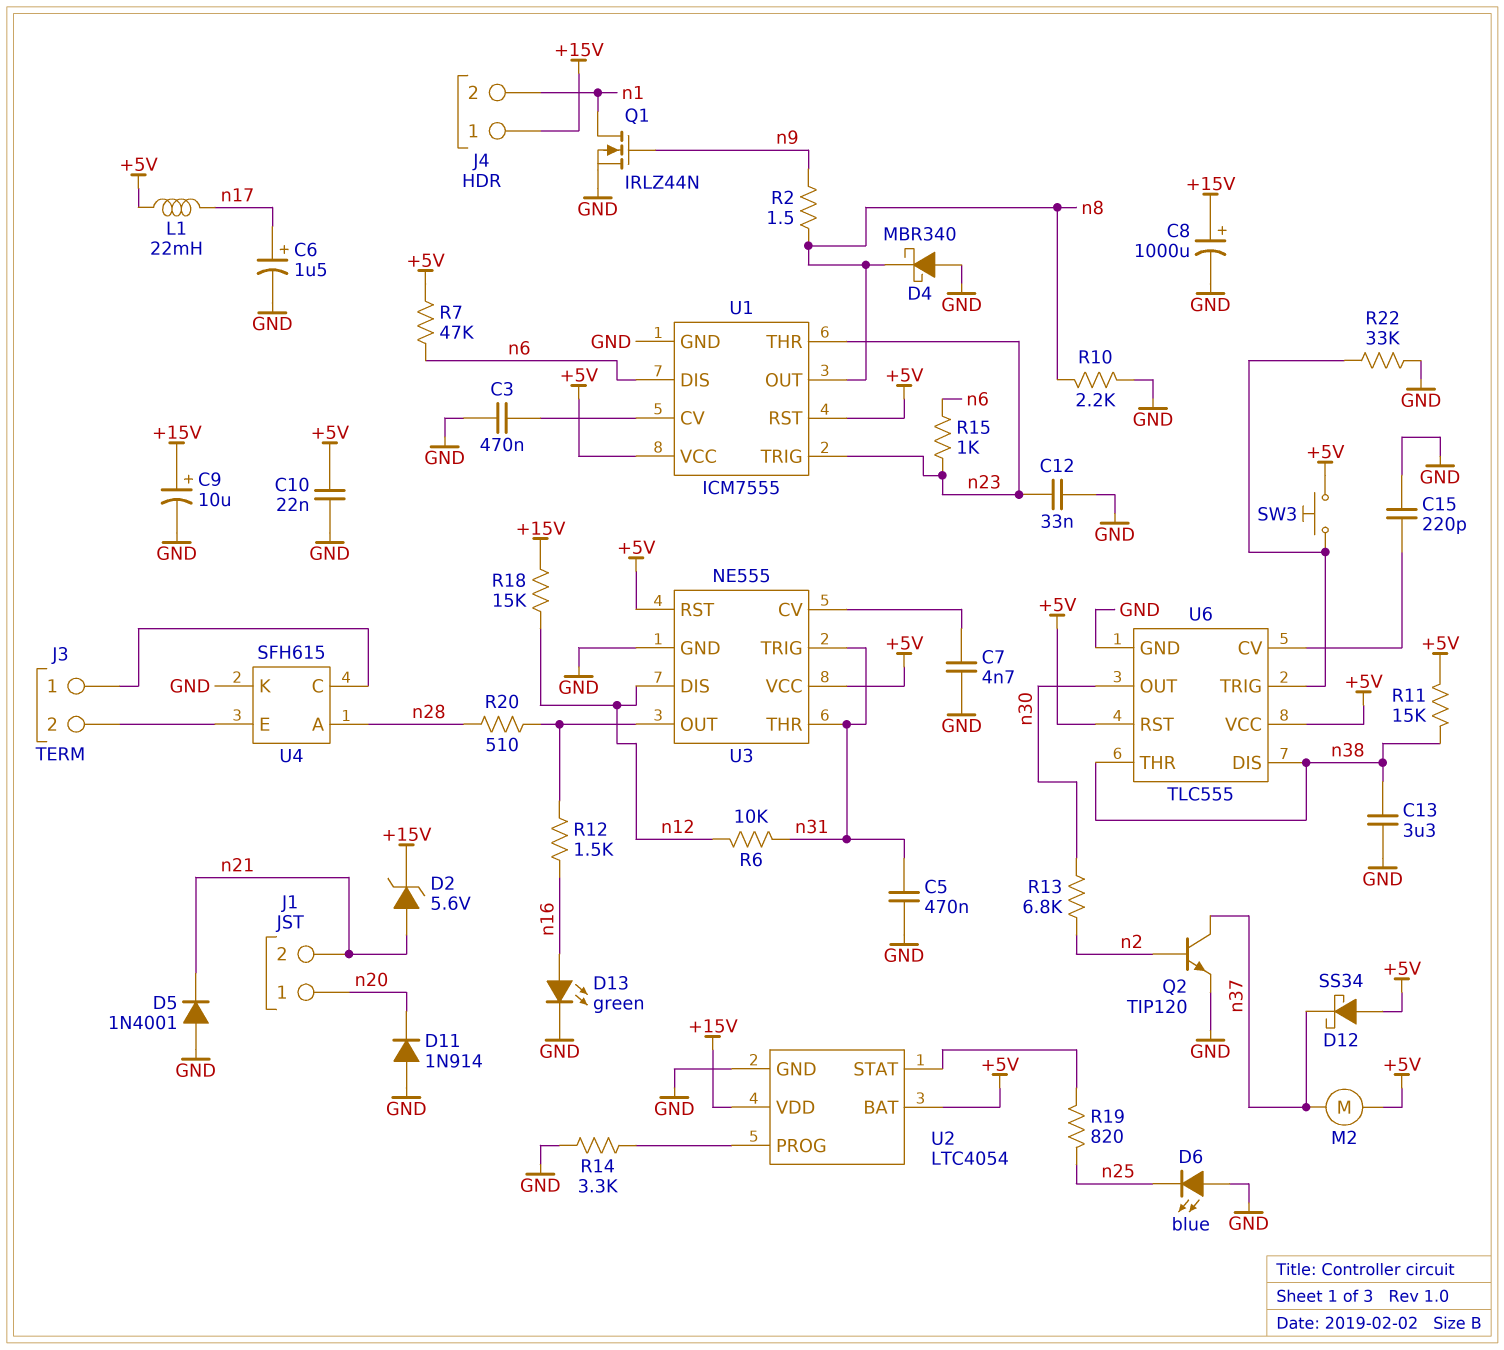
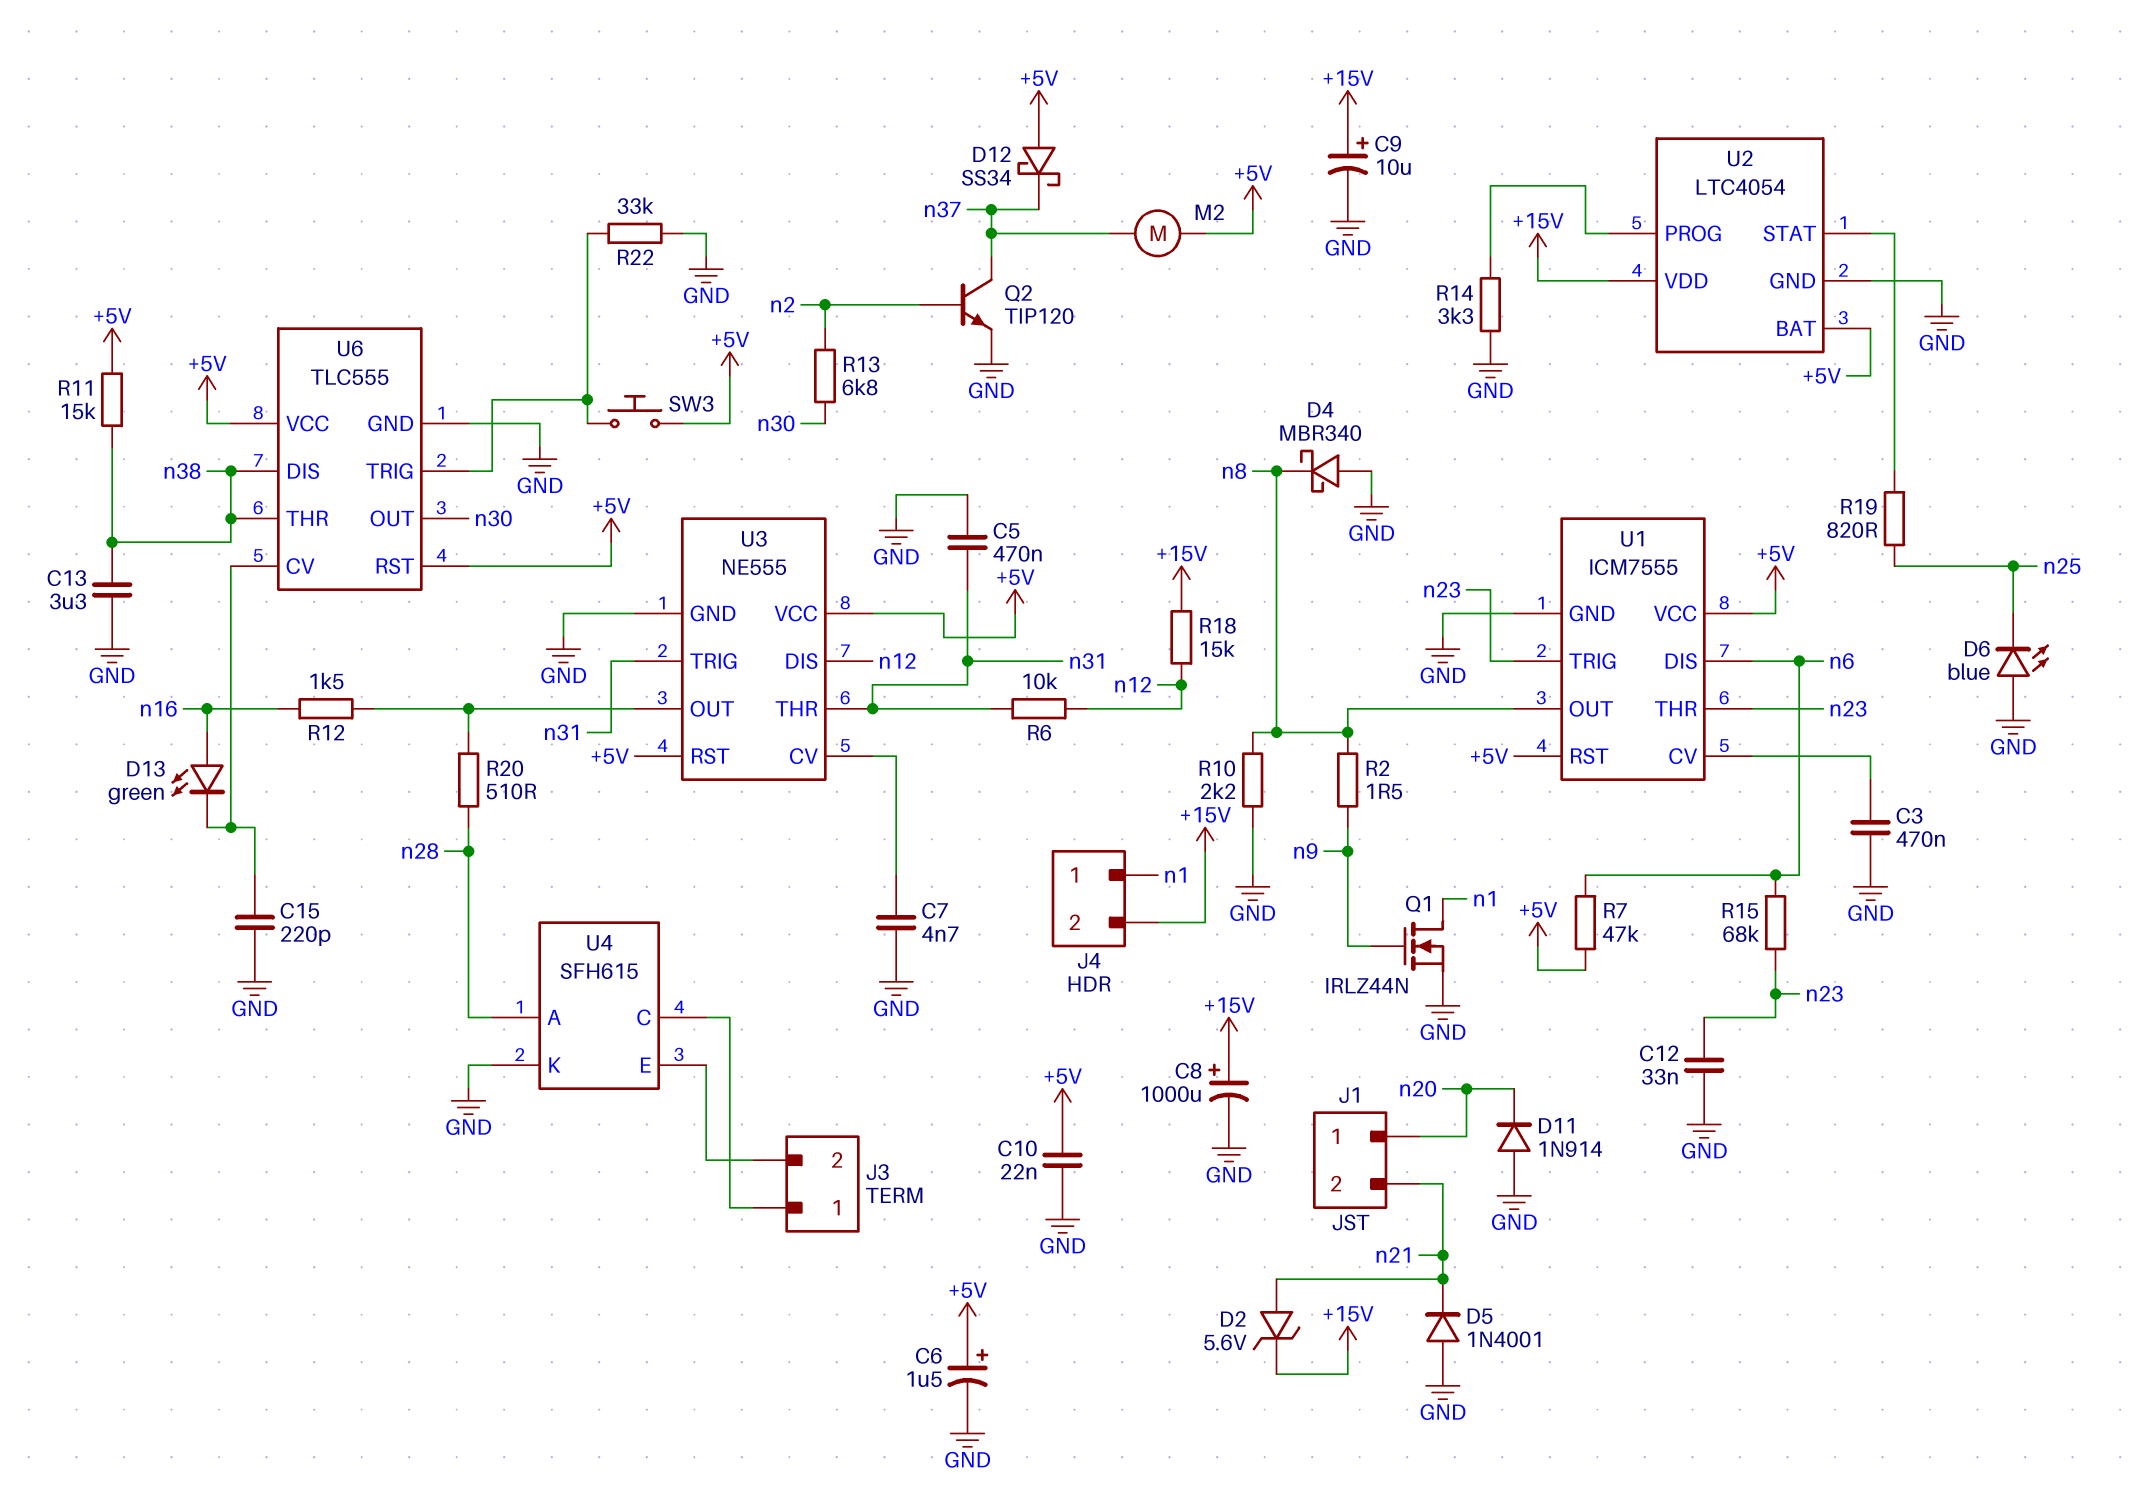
C6: 1.5uF (plus n17, minus GND) -> 1.5uF (plus +5V, minus GND)
D13: LED green (A n16, K GND) -> LED green (A n16, K U6/CV)
J4 pin 1: +15V -> n1
J4 pin 2: n1 -> +15V
L1: 22mH (+5V, n17) -> none
R15: 1k (n6, n23) -> 68k (n6, n23)

